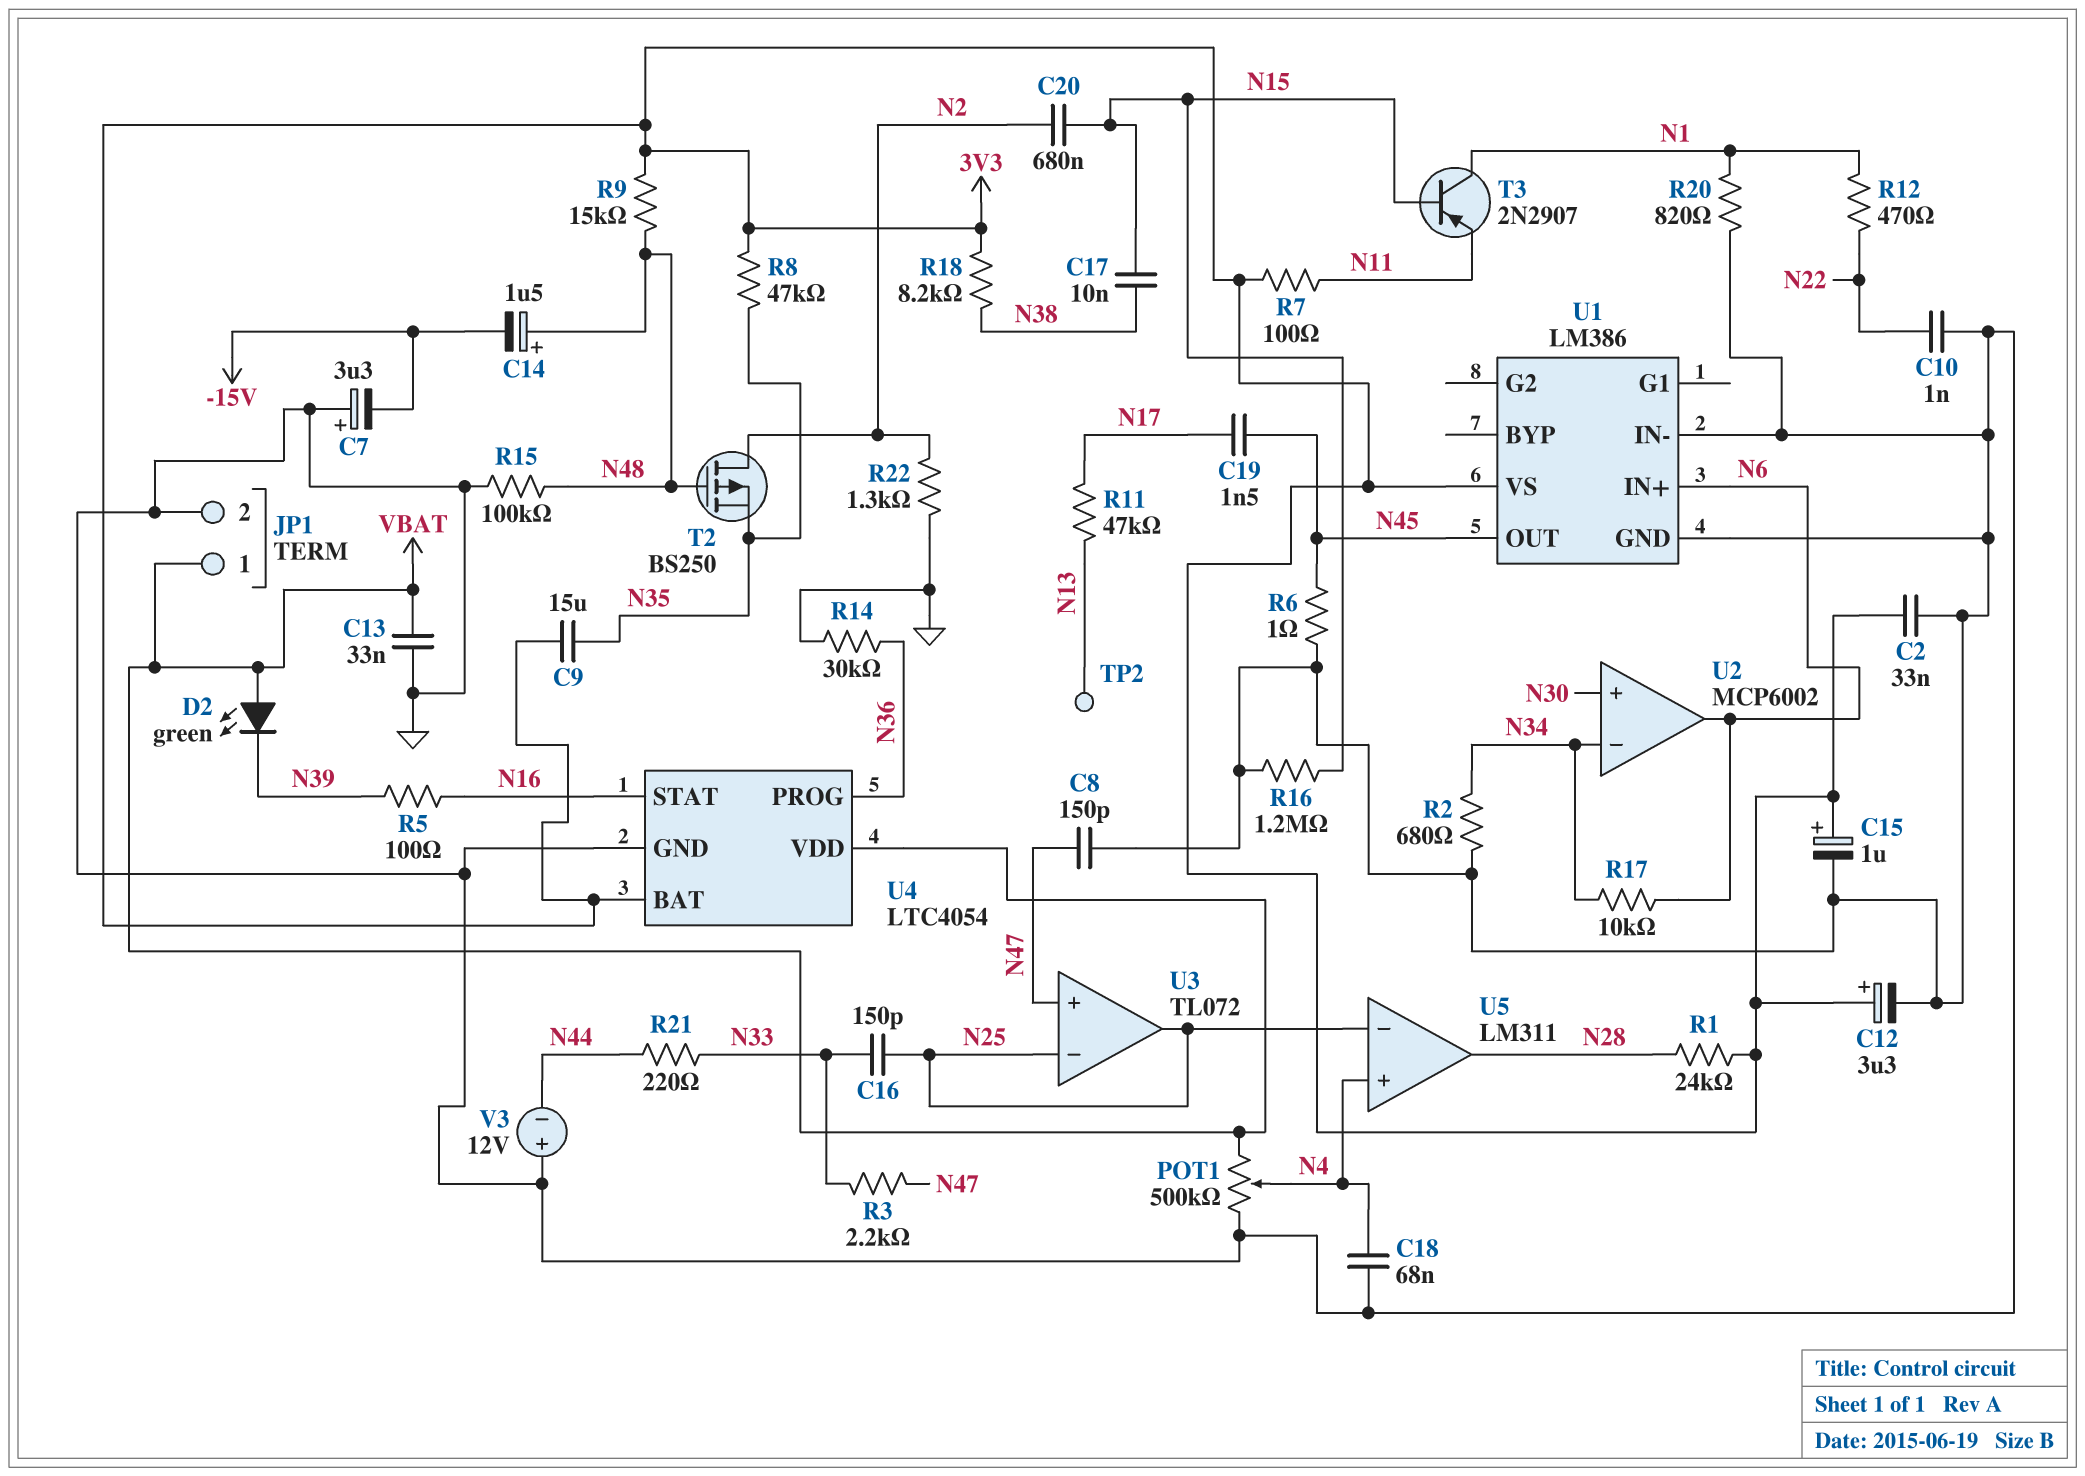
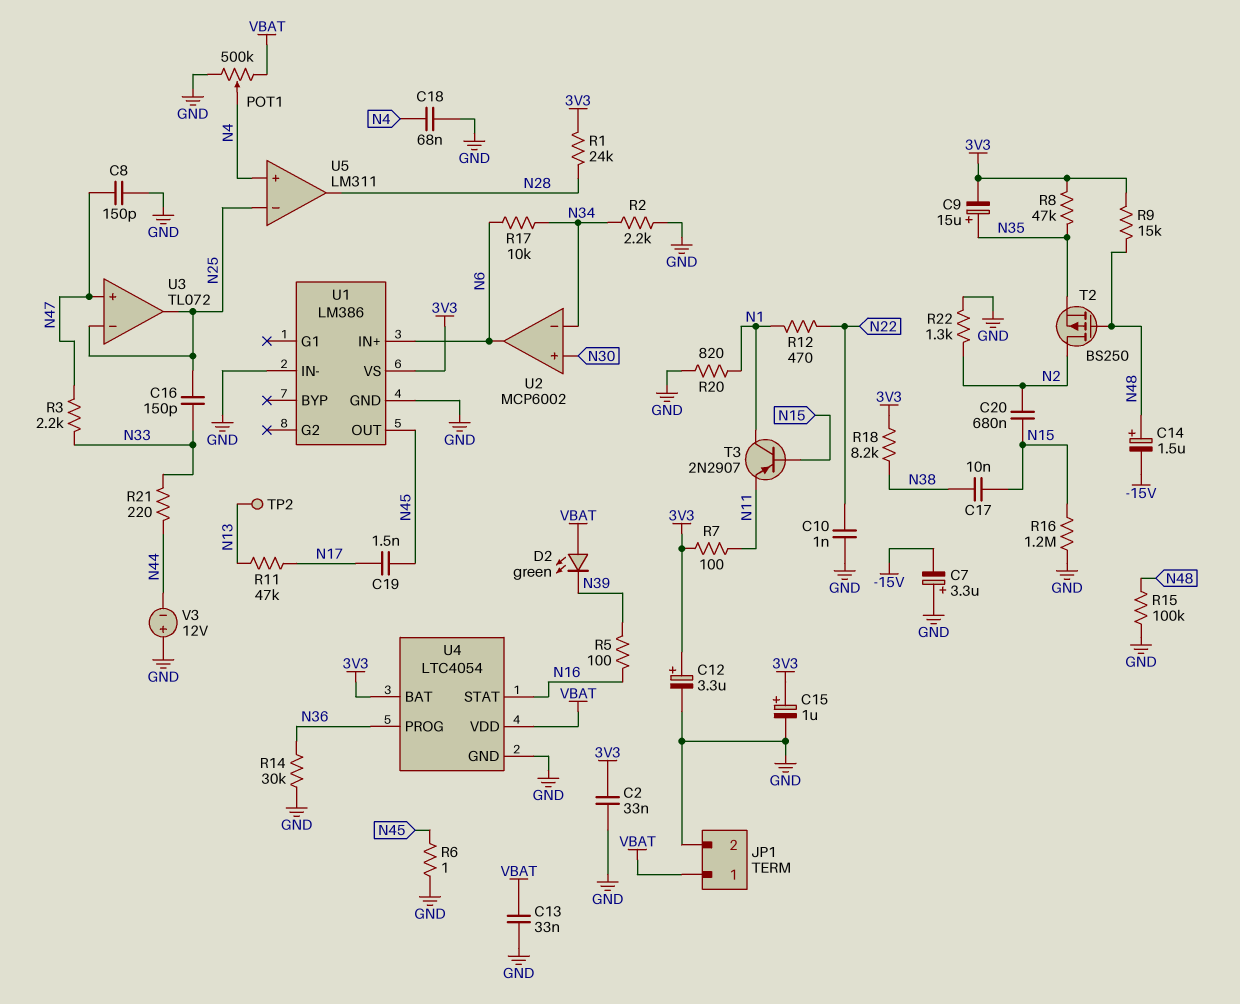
C9: 15uF (3V3, N35) -> 15uF (plus N35, minus 3V3)
R2: 680 (GND, N34) -> 2.2k (GND, N34)

